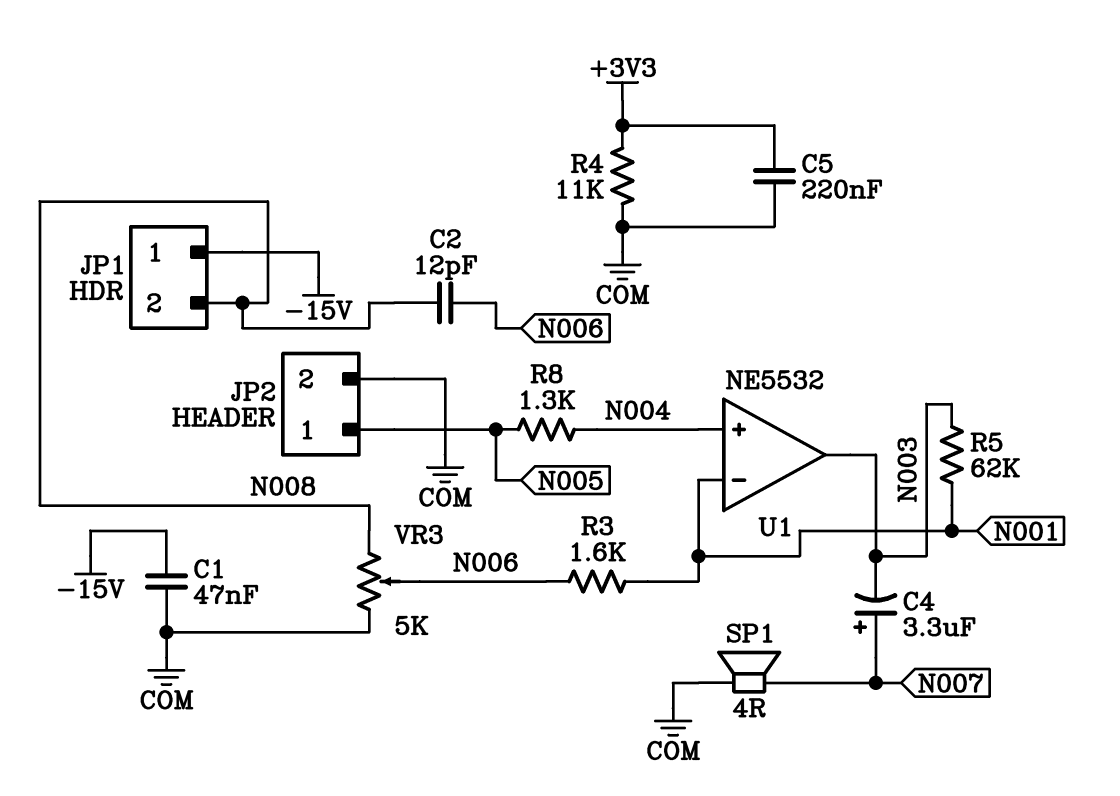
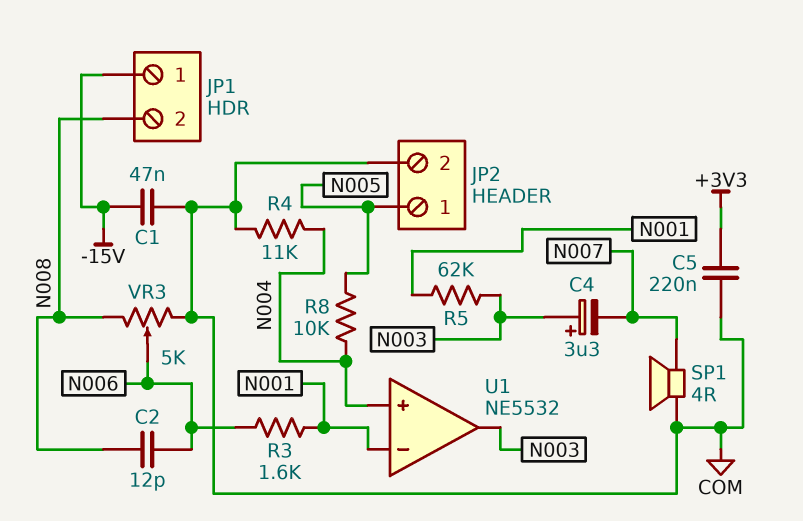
C4: 3.3uF (plus N007, minus N003) -> 3.3uF (plus N003, minus N007)
R4: 11k (+3V3, COM) -> 11k (COM, N004)
R8: 1.3k (N004, N005) -> 10k (N004, N005)

